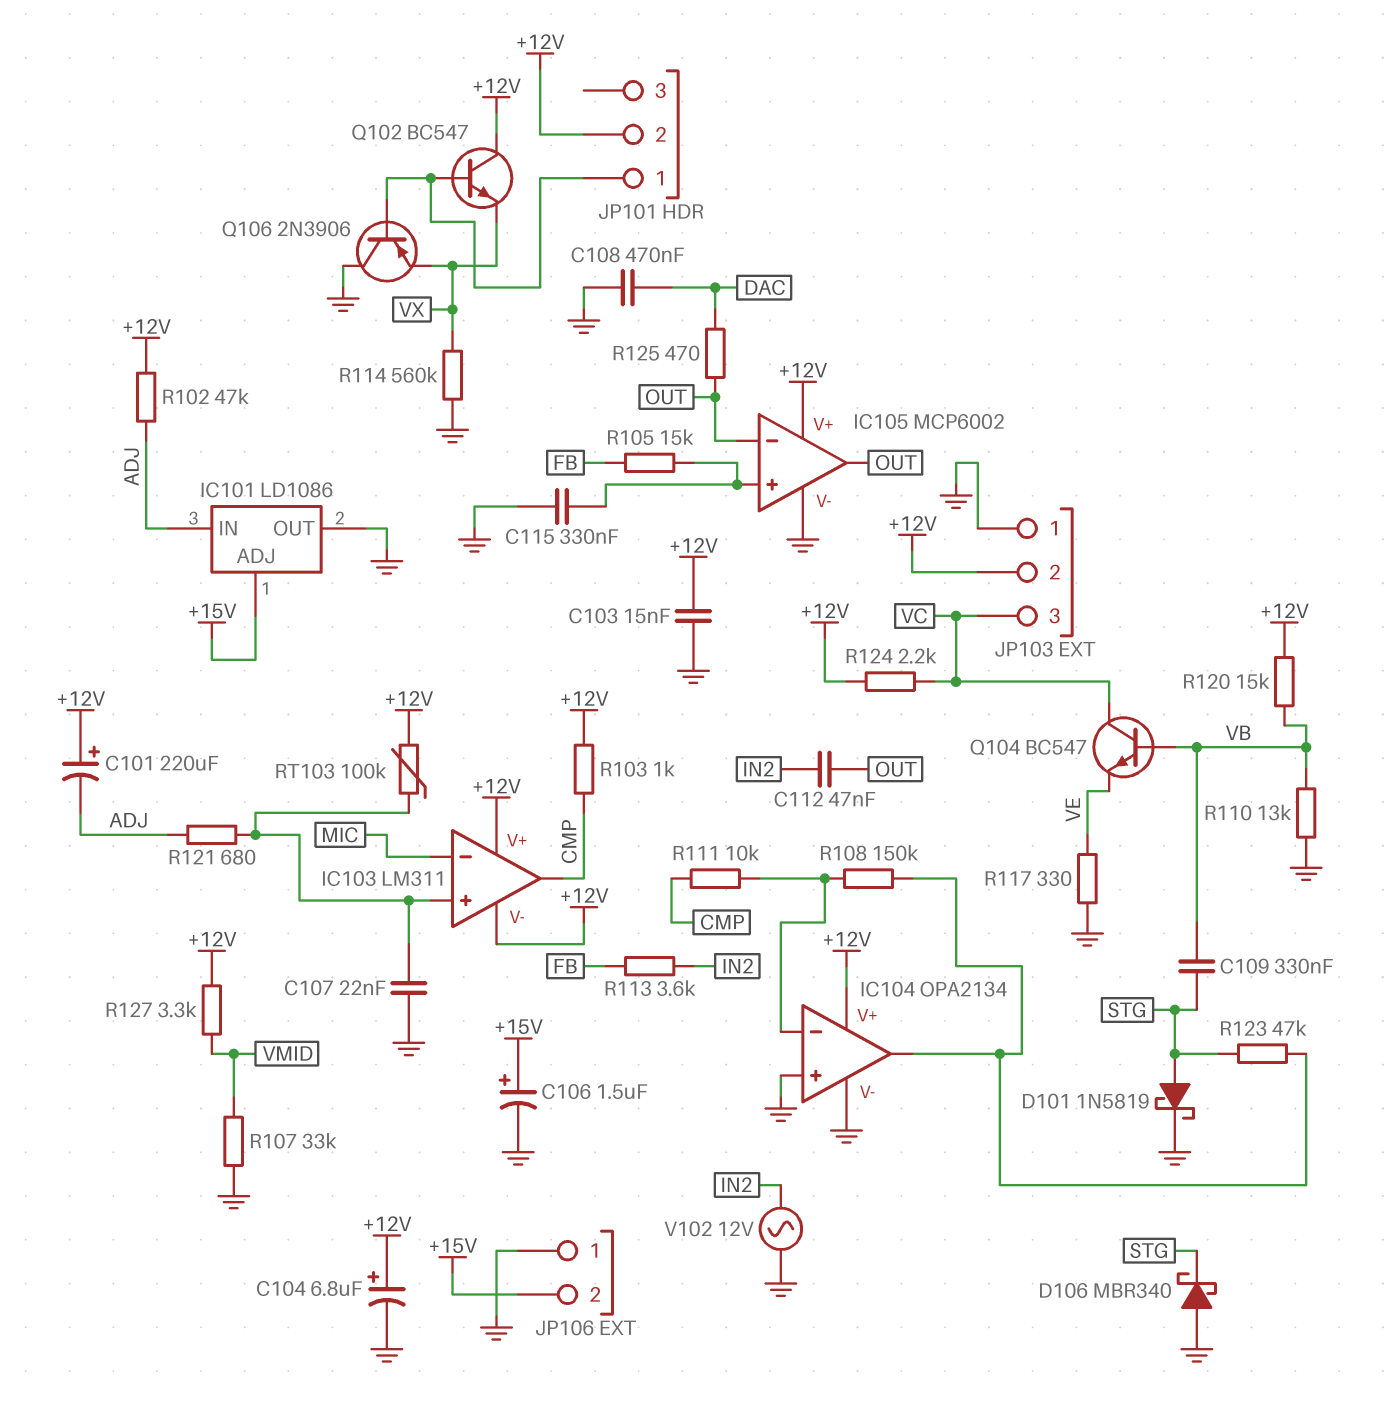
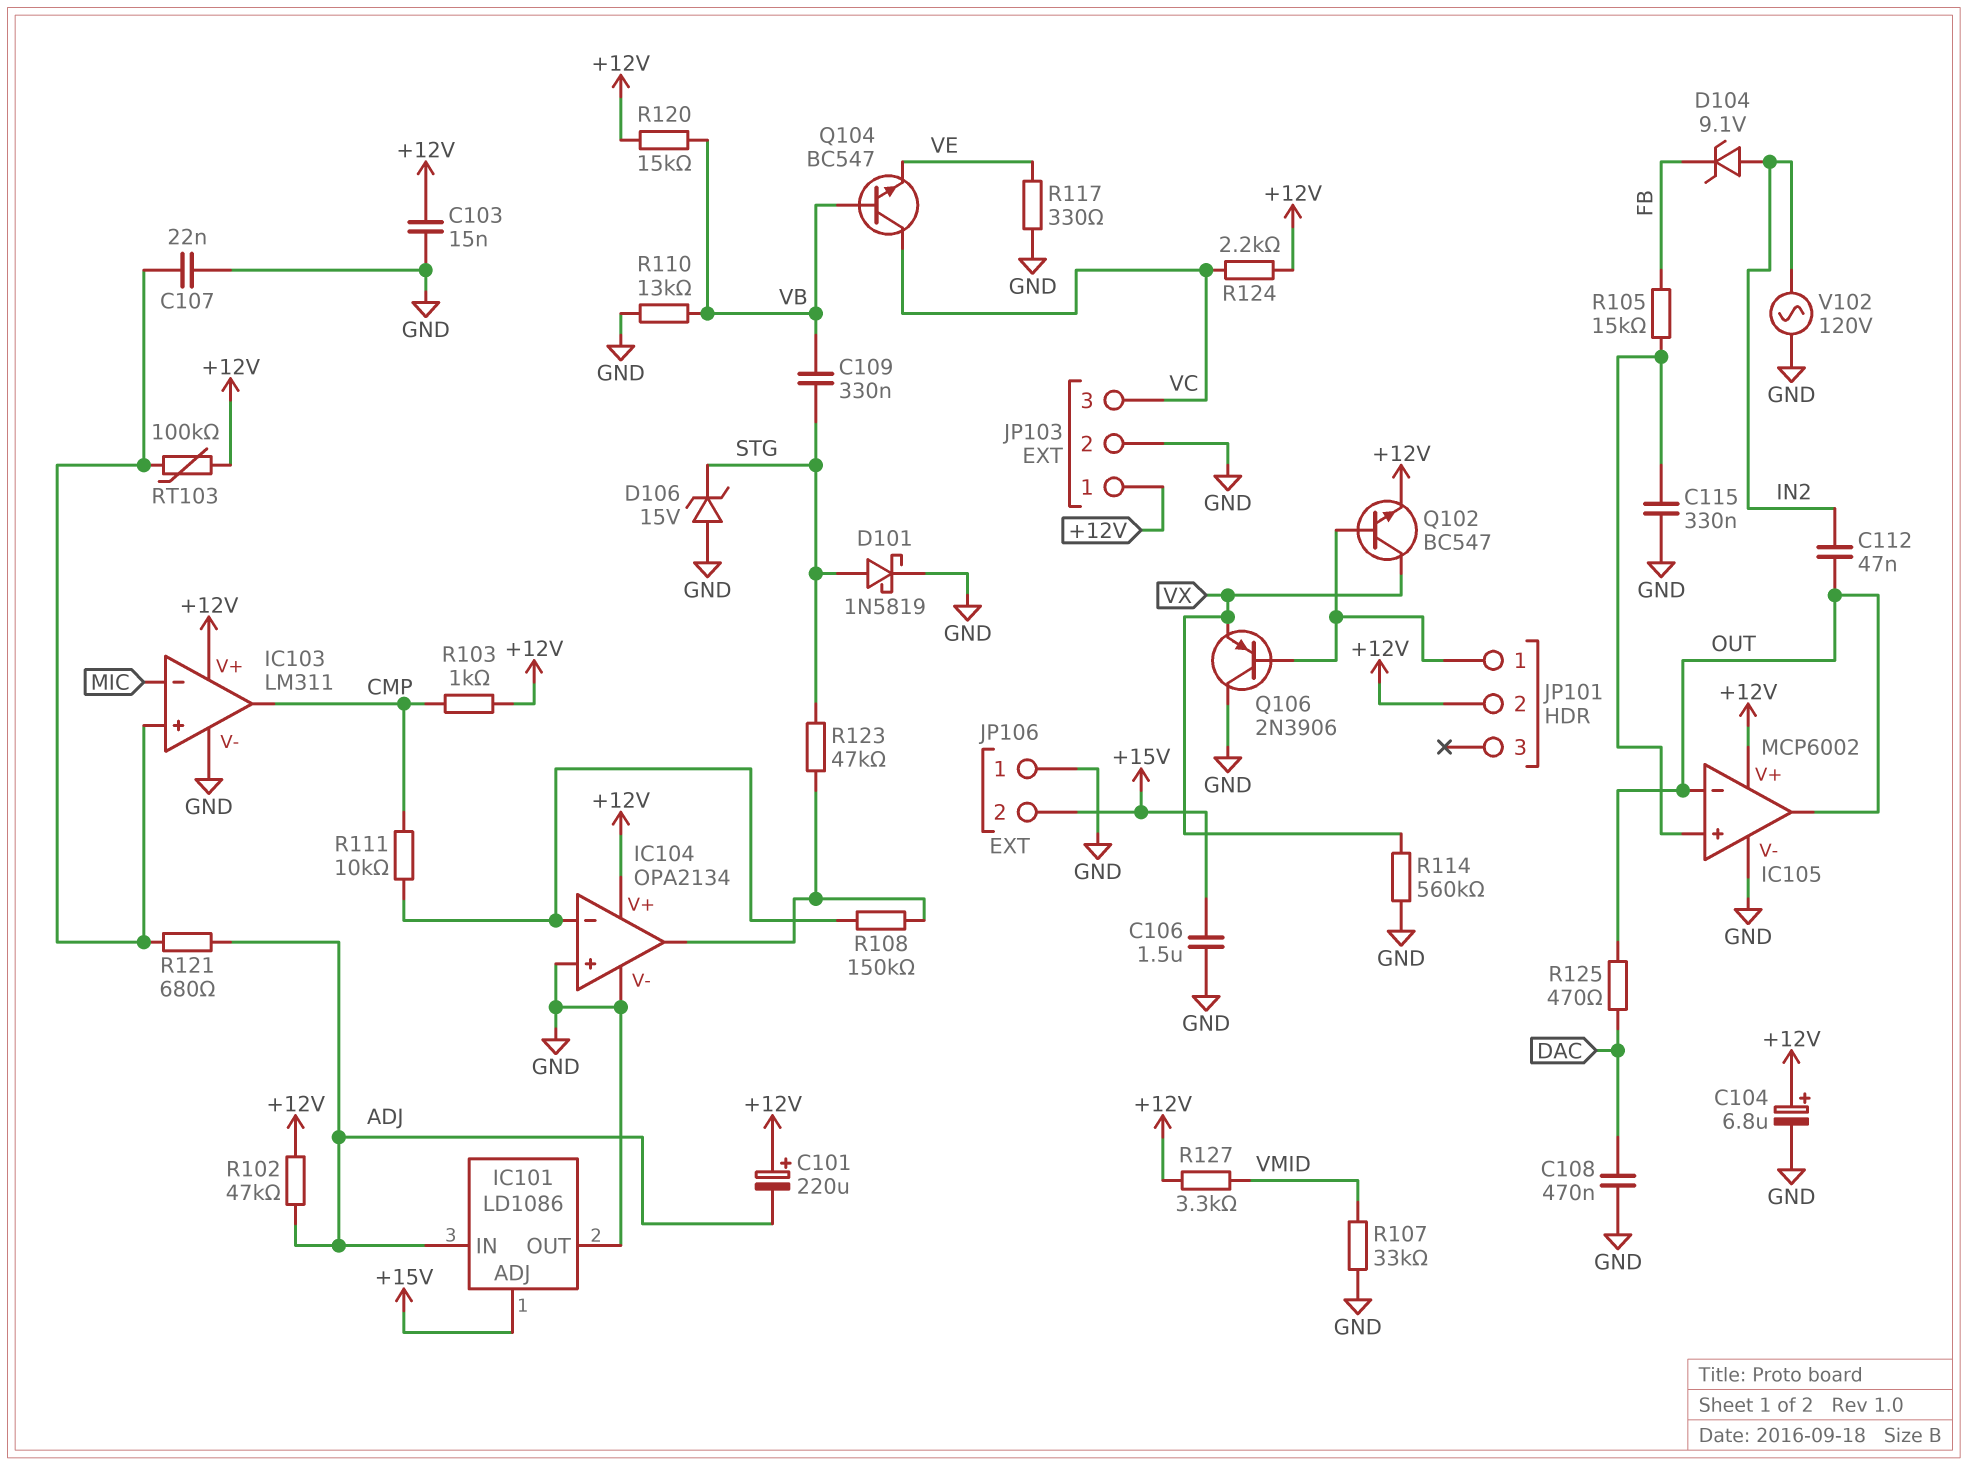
C106: 1.5uF (plus +15V, minus GND) -> 1.5uF (+15V, GND)
D104: none -> zener 9.1V (A IN2, K FB)
D106: schottky MBR340 (A GND, K STG) -> zener 15V (A GND, K STG)
IC103 pin V-: +12V -> GND
JP103 pin 1: GND -> +12V
JP103 pin 2: +12V -> GND
Q102: NPN BC547 (B JP101/1, C +12V, E VX) -> NPN BC547 (B JP101/1, C VX, E +12V)
R113: 3.6k (FB, IN2) -> none
V102: AC 12V (GND, IN2) -> AC 120V (GND, IN2)

